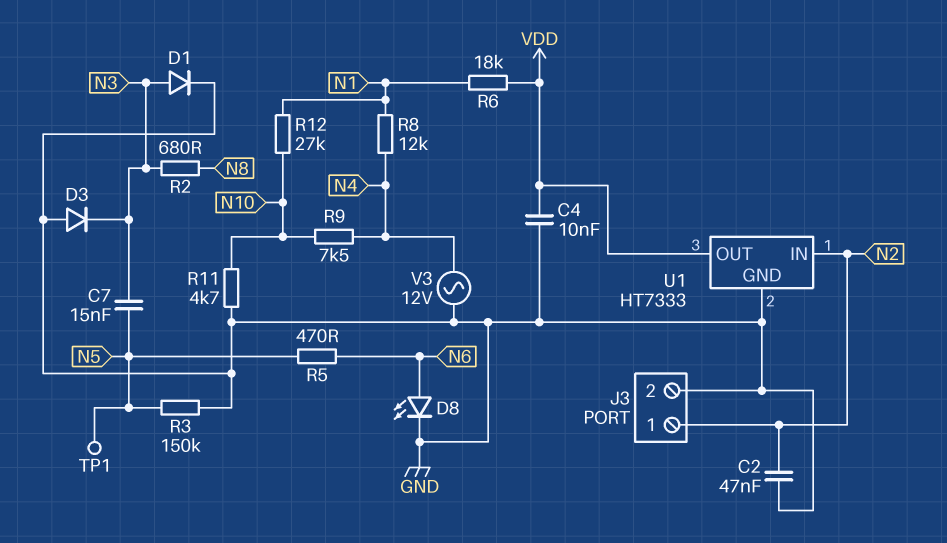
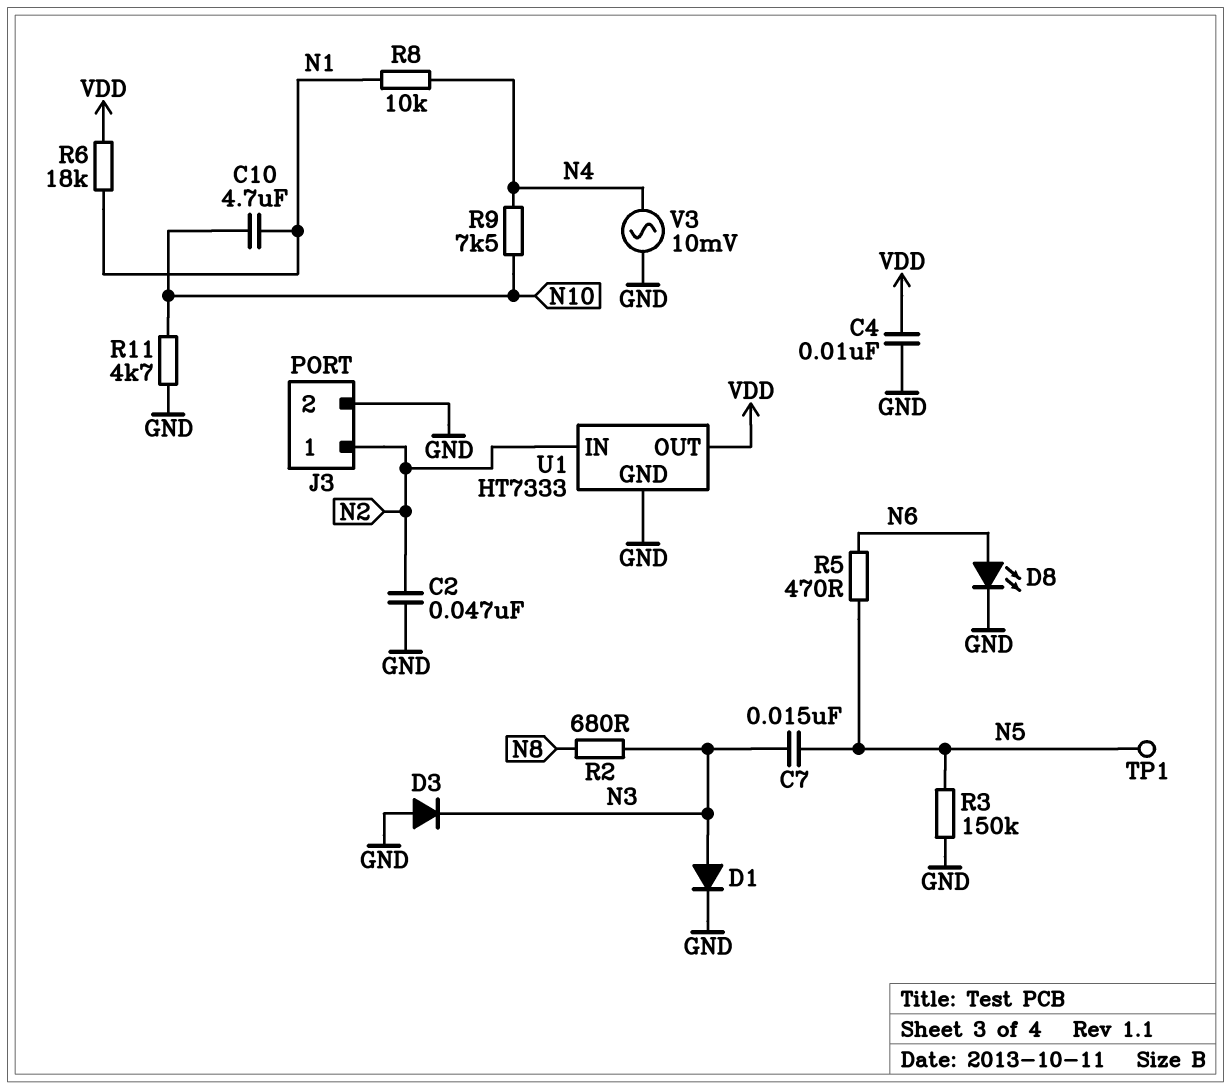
C10: none -> 4.7uF (N1, N10)
R8: 12k (N1, N4) -> 10k (N1, N4)
R12: 27k (N1, N10) -> none
V3: AC 12V (GND, N4) -> AC 10mV (GND, N4)

